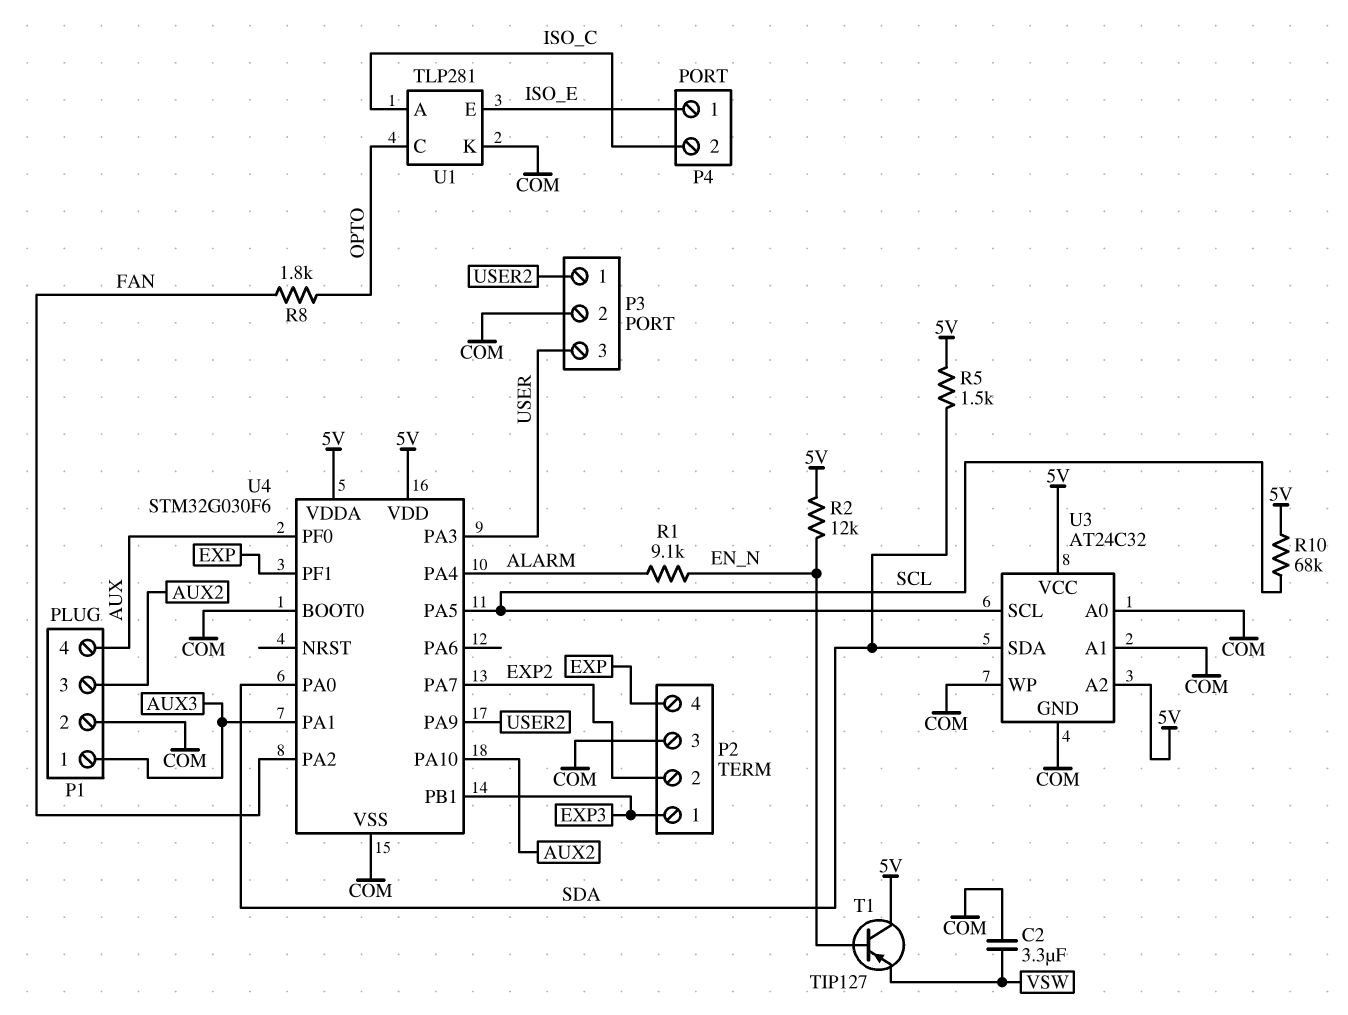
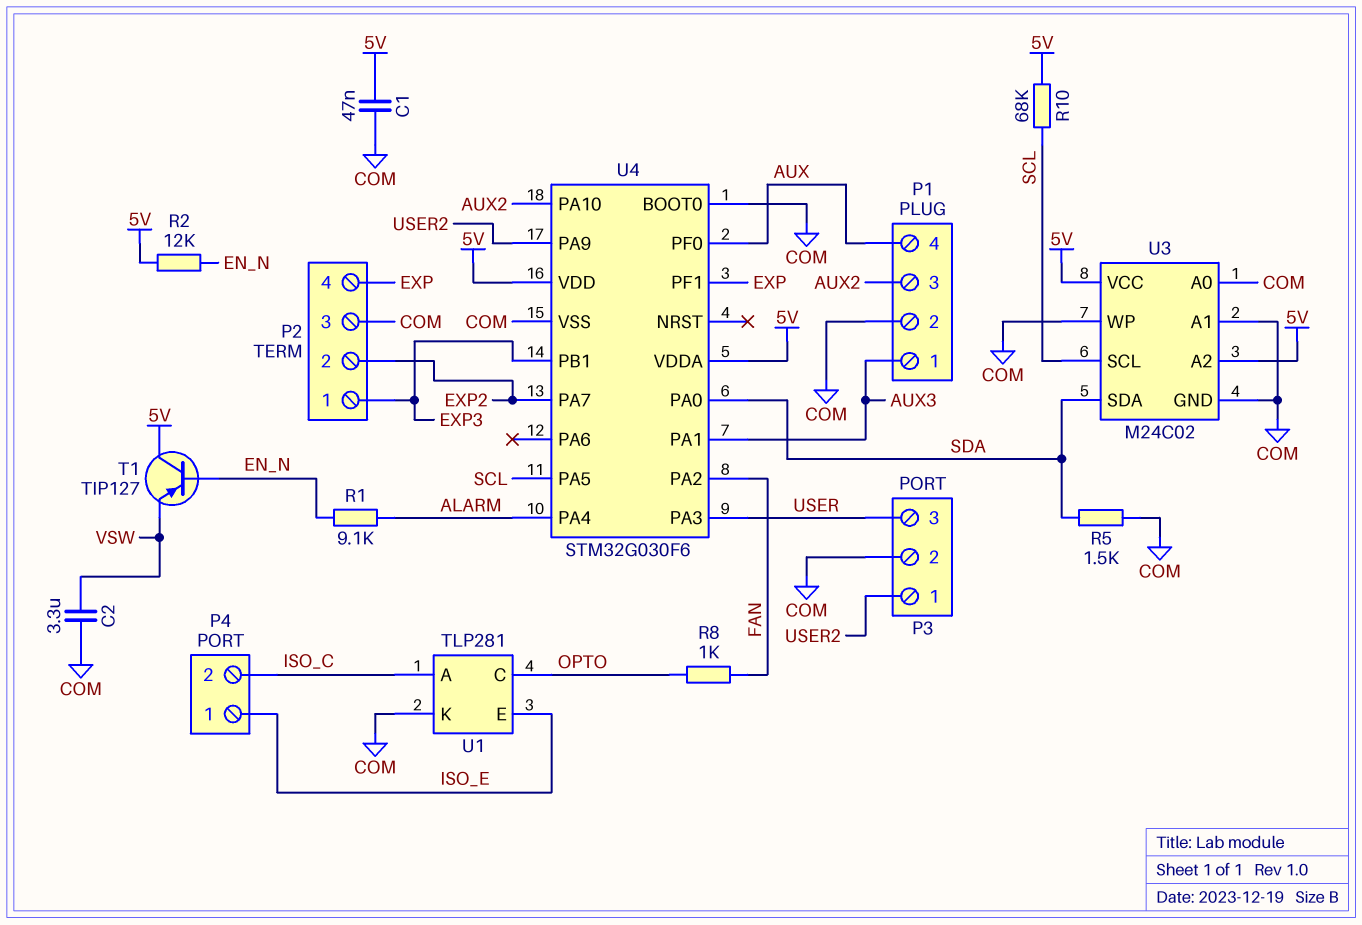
C1: none -> 47nF (5V, COM)
R5: 1.5k (5V, SDA) -> 1.5k (COM, SDA)
R8: 1.8k (FAN, OPTO) -> 1k (FAN, OPTO)
U3: AT24C32 -> M24C02

